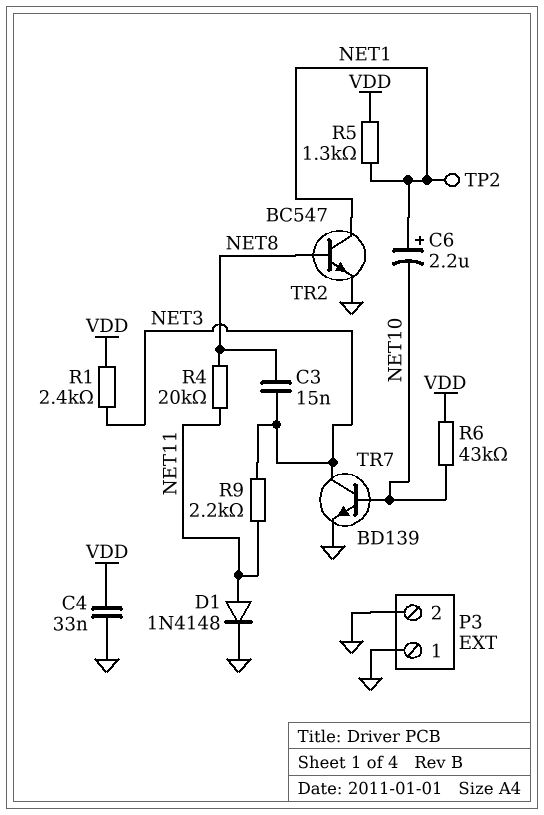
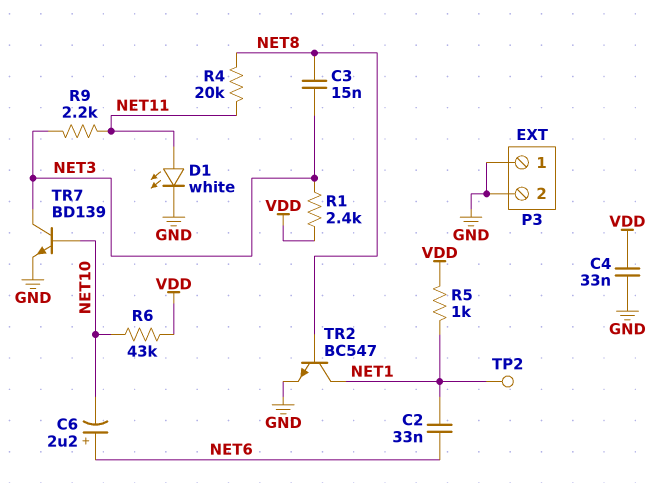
C2: none -> 33nF (NET1, NET6)
C6: 2.2uF (plus NET1, minus NET10) -> 2.2uF (plus NET6, minus NET10)
D1: diode 1N4148 (A NET11, K GND) -> LED white (A NET11, K GND)
R5: 1.3k (NET1, VDD) -> 1k (NET1, VDD)

